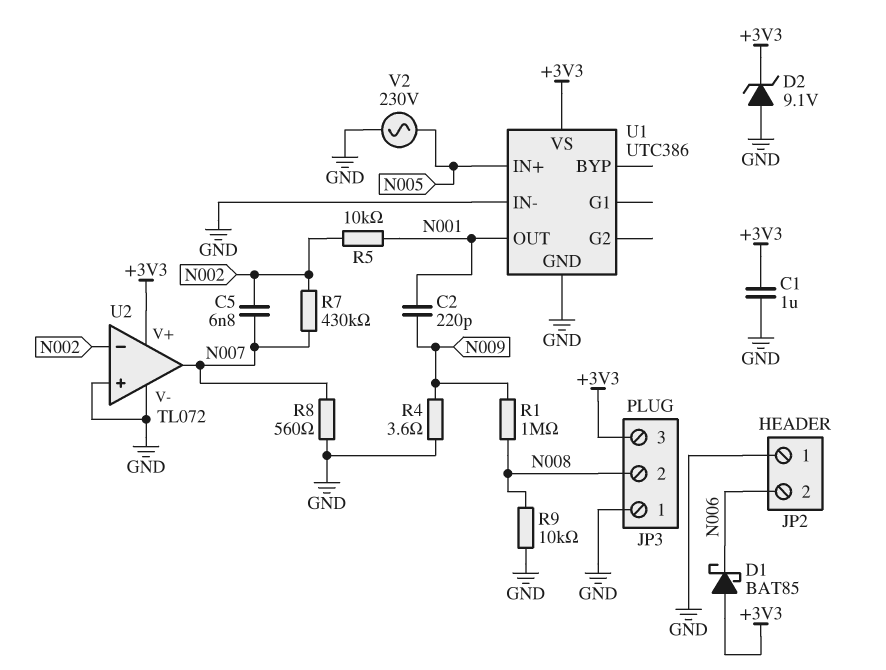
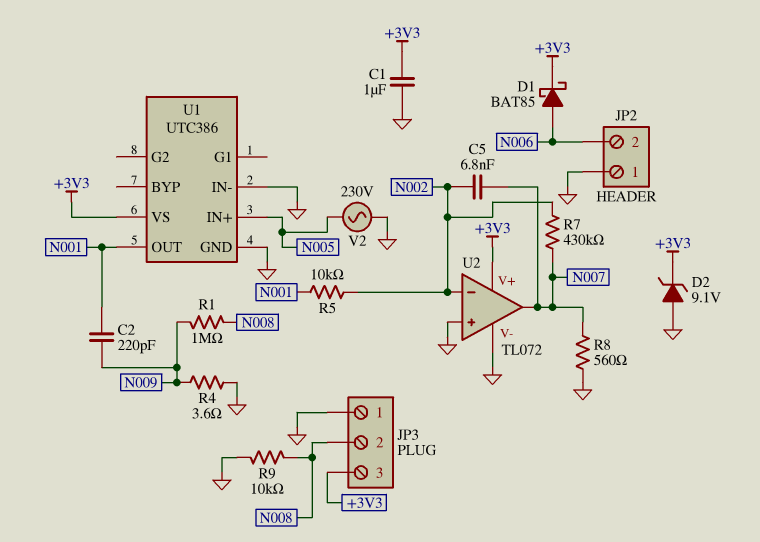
D1: schottky BAT85 (A +3V3, K N006) -> schottky BAT85 (A N006, K +3V3)

